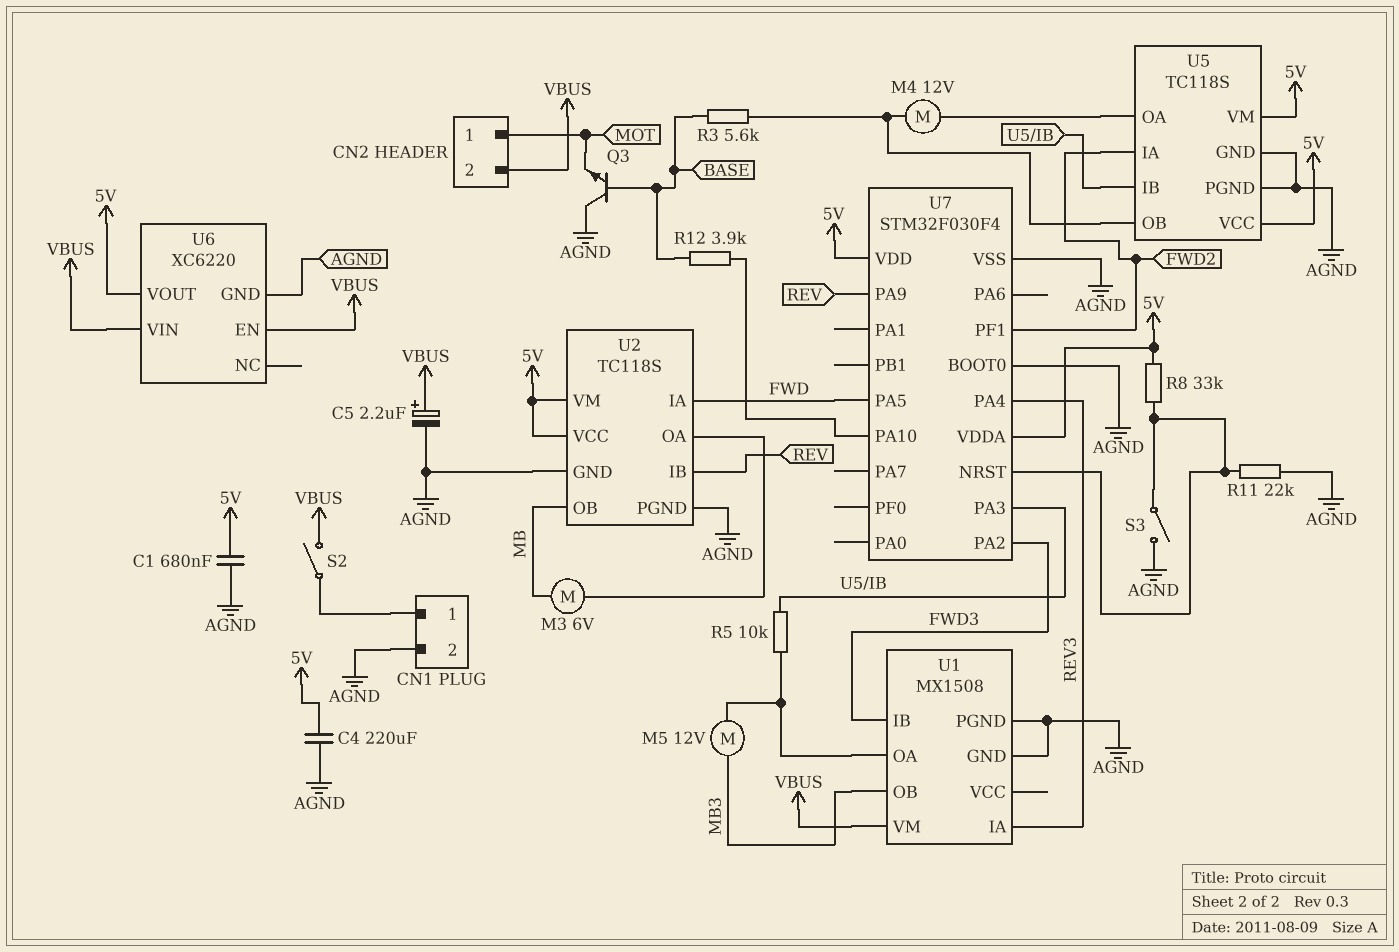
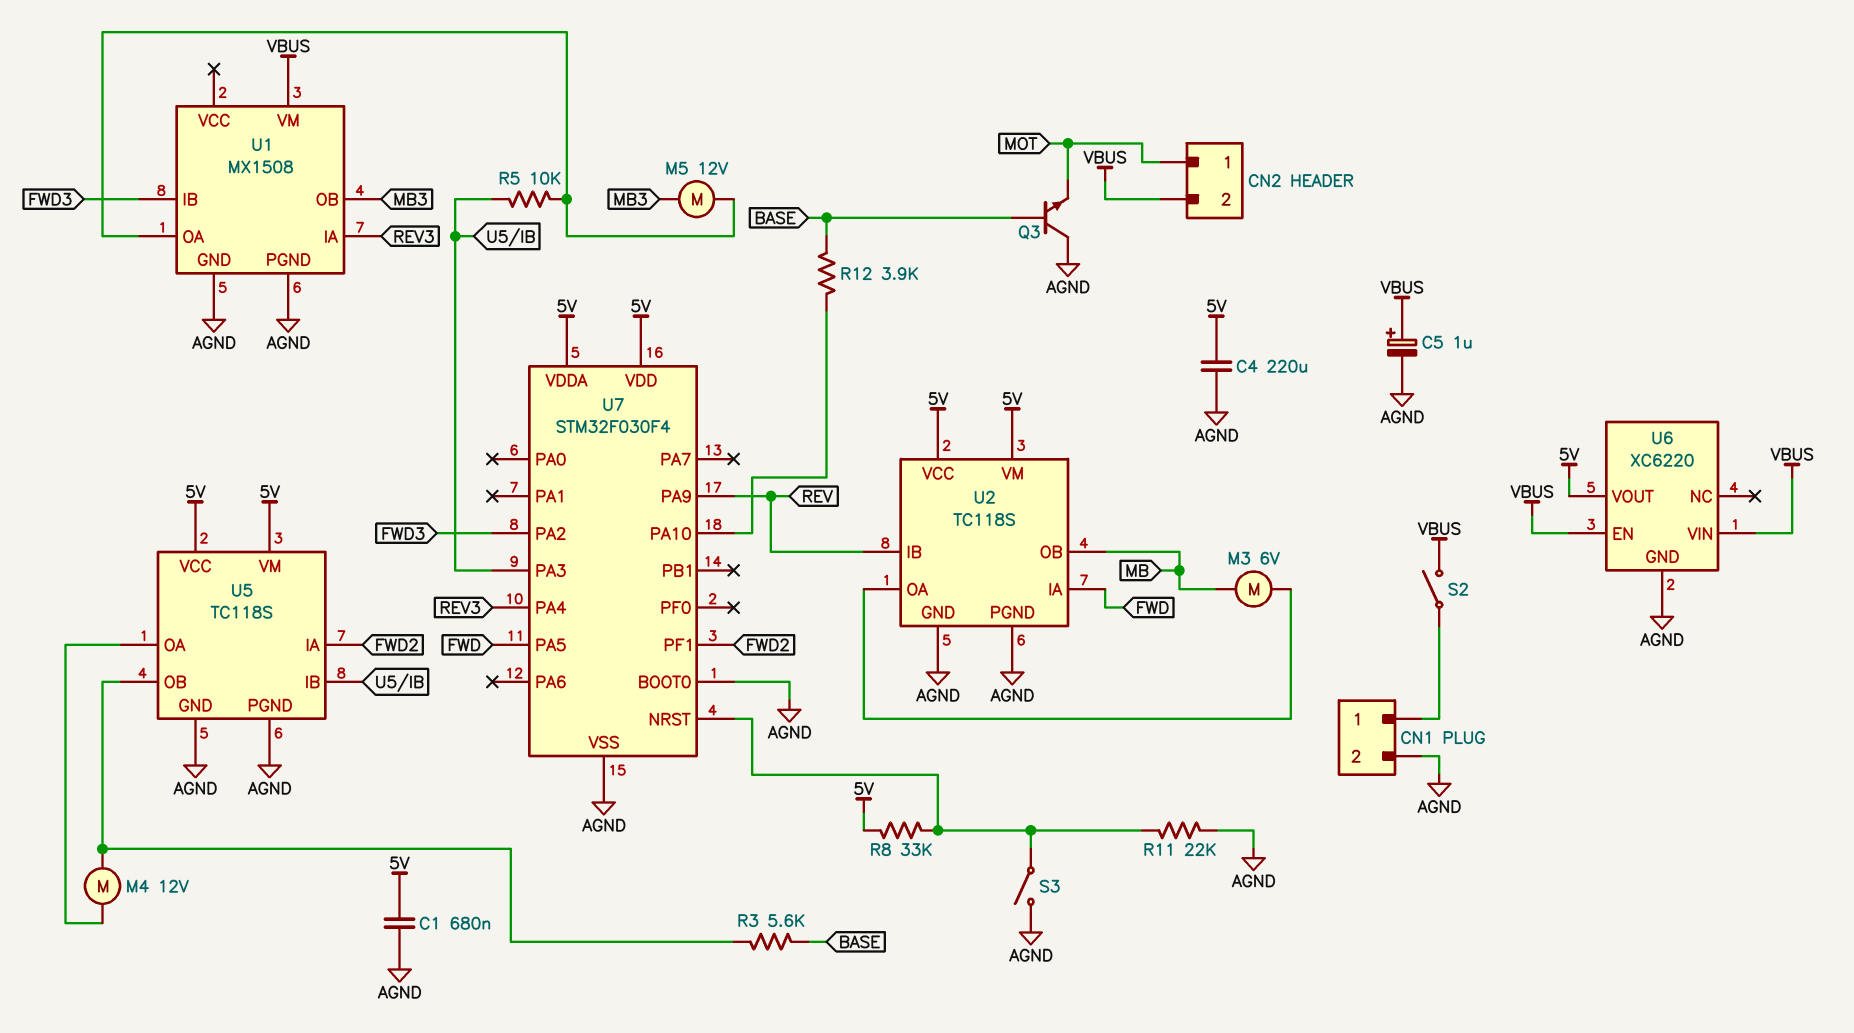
C5: 2.2uF (plus VBUS, minus AGND) -> 1uF (plus VBUS, minus AGND)

